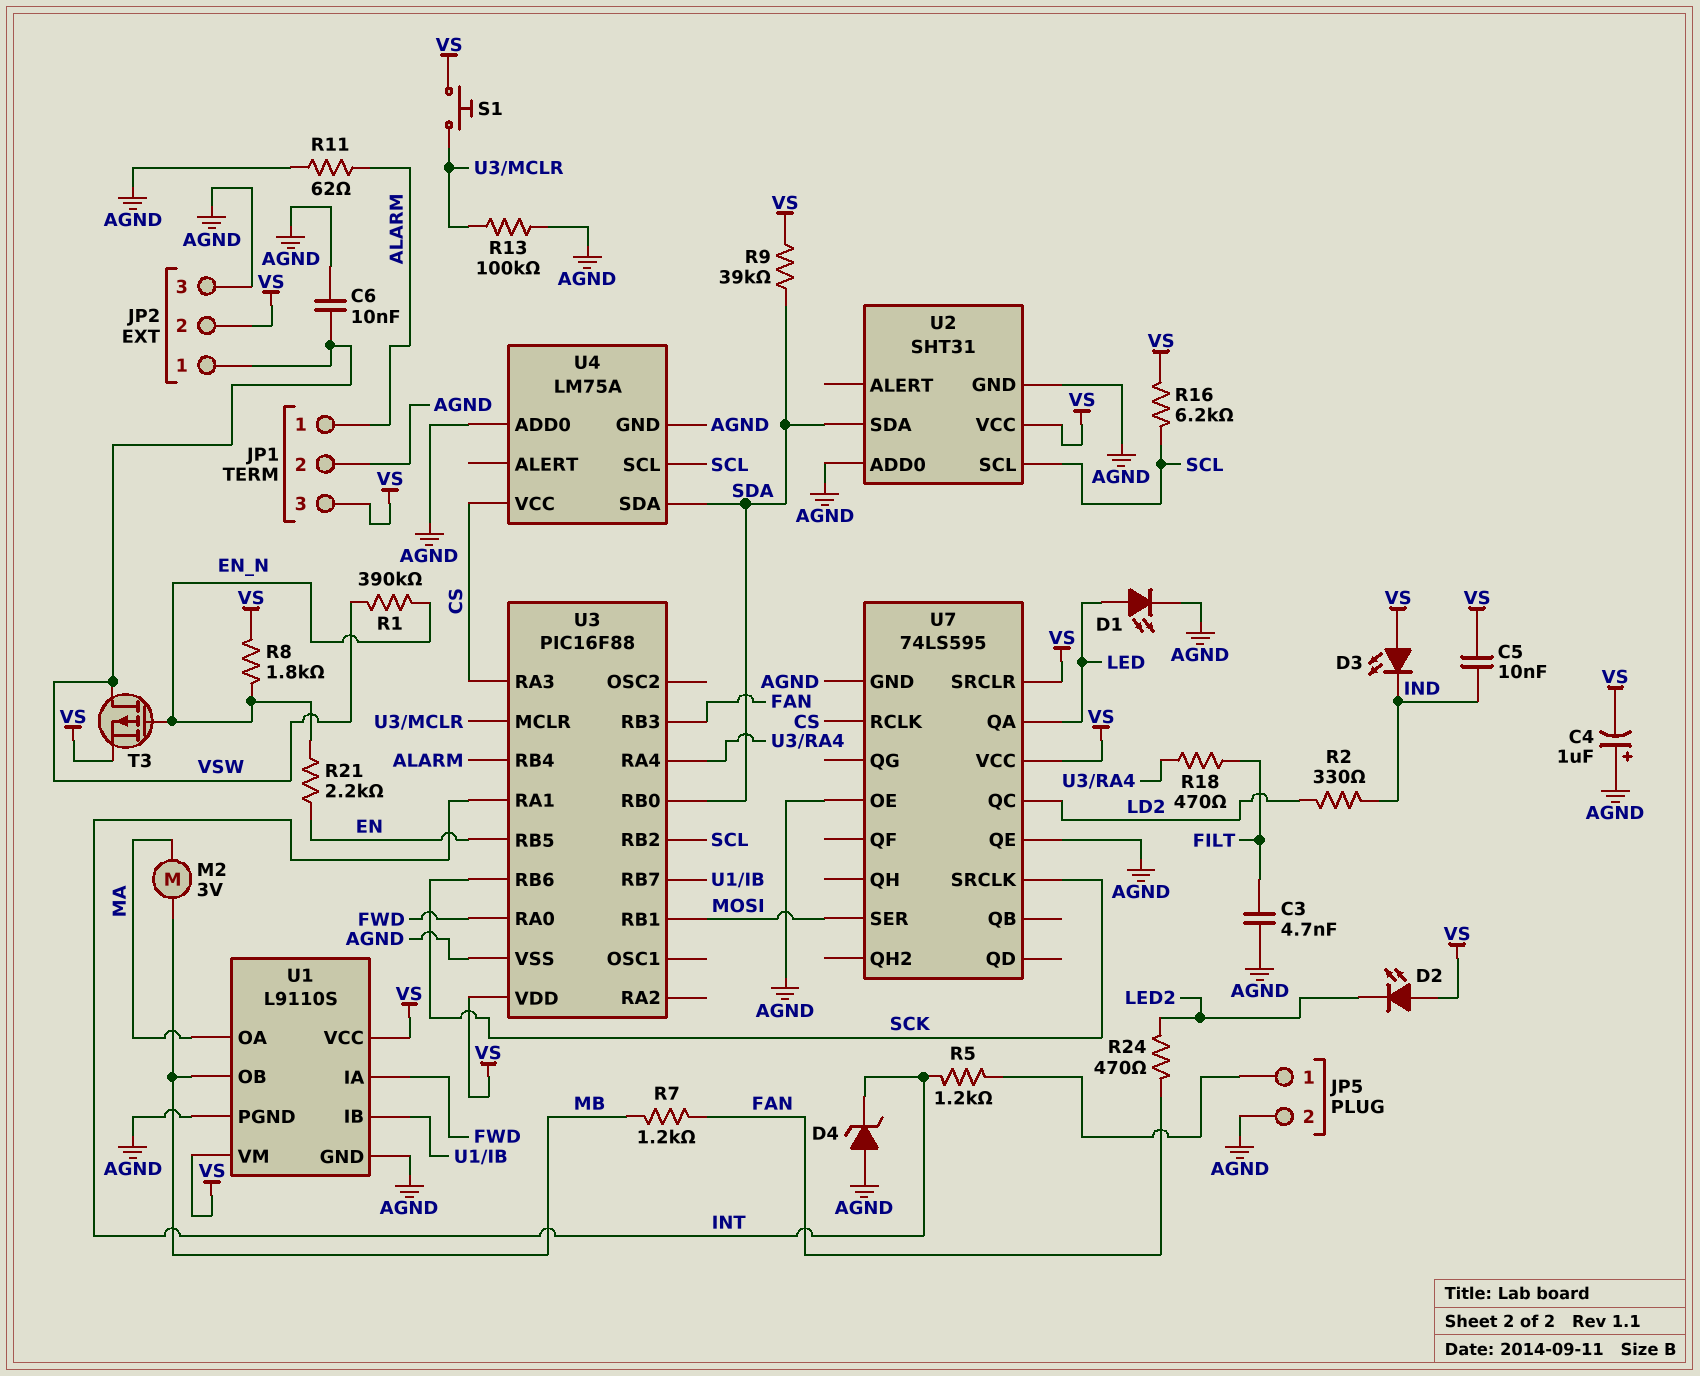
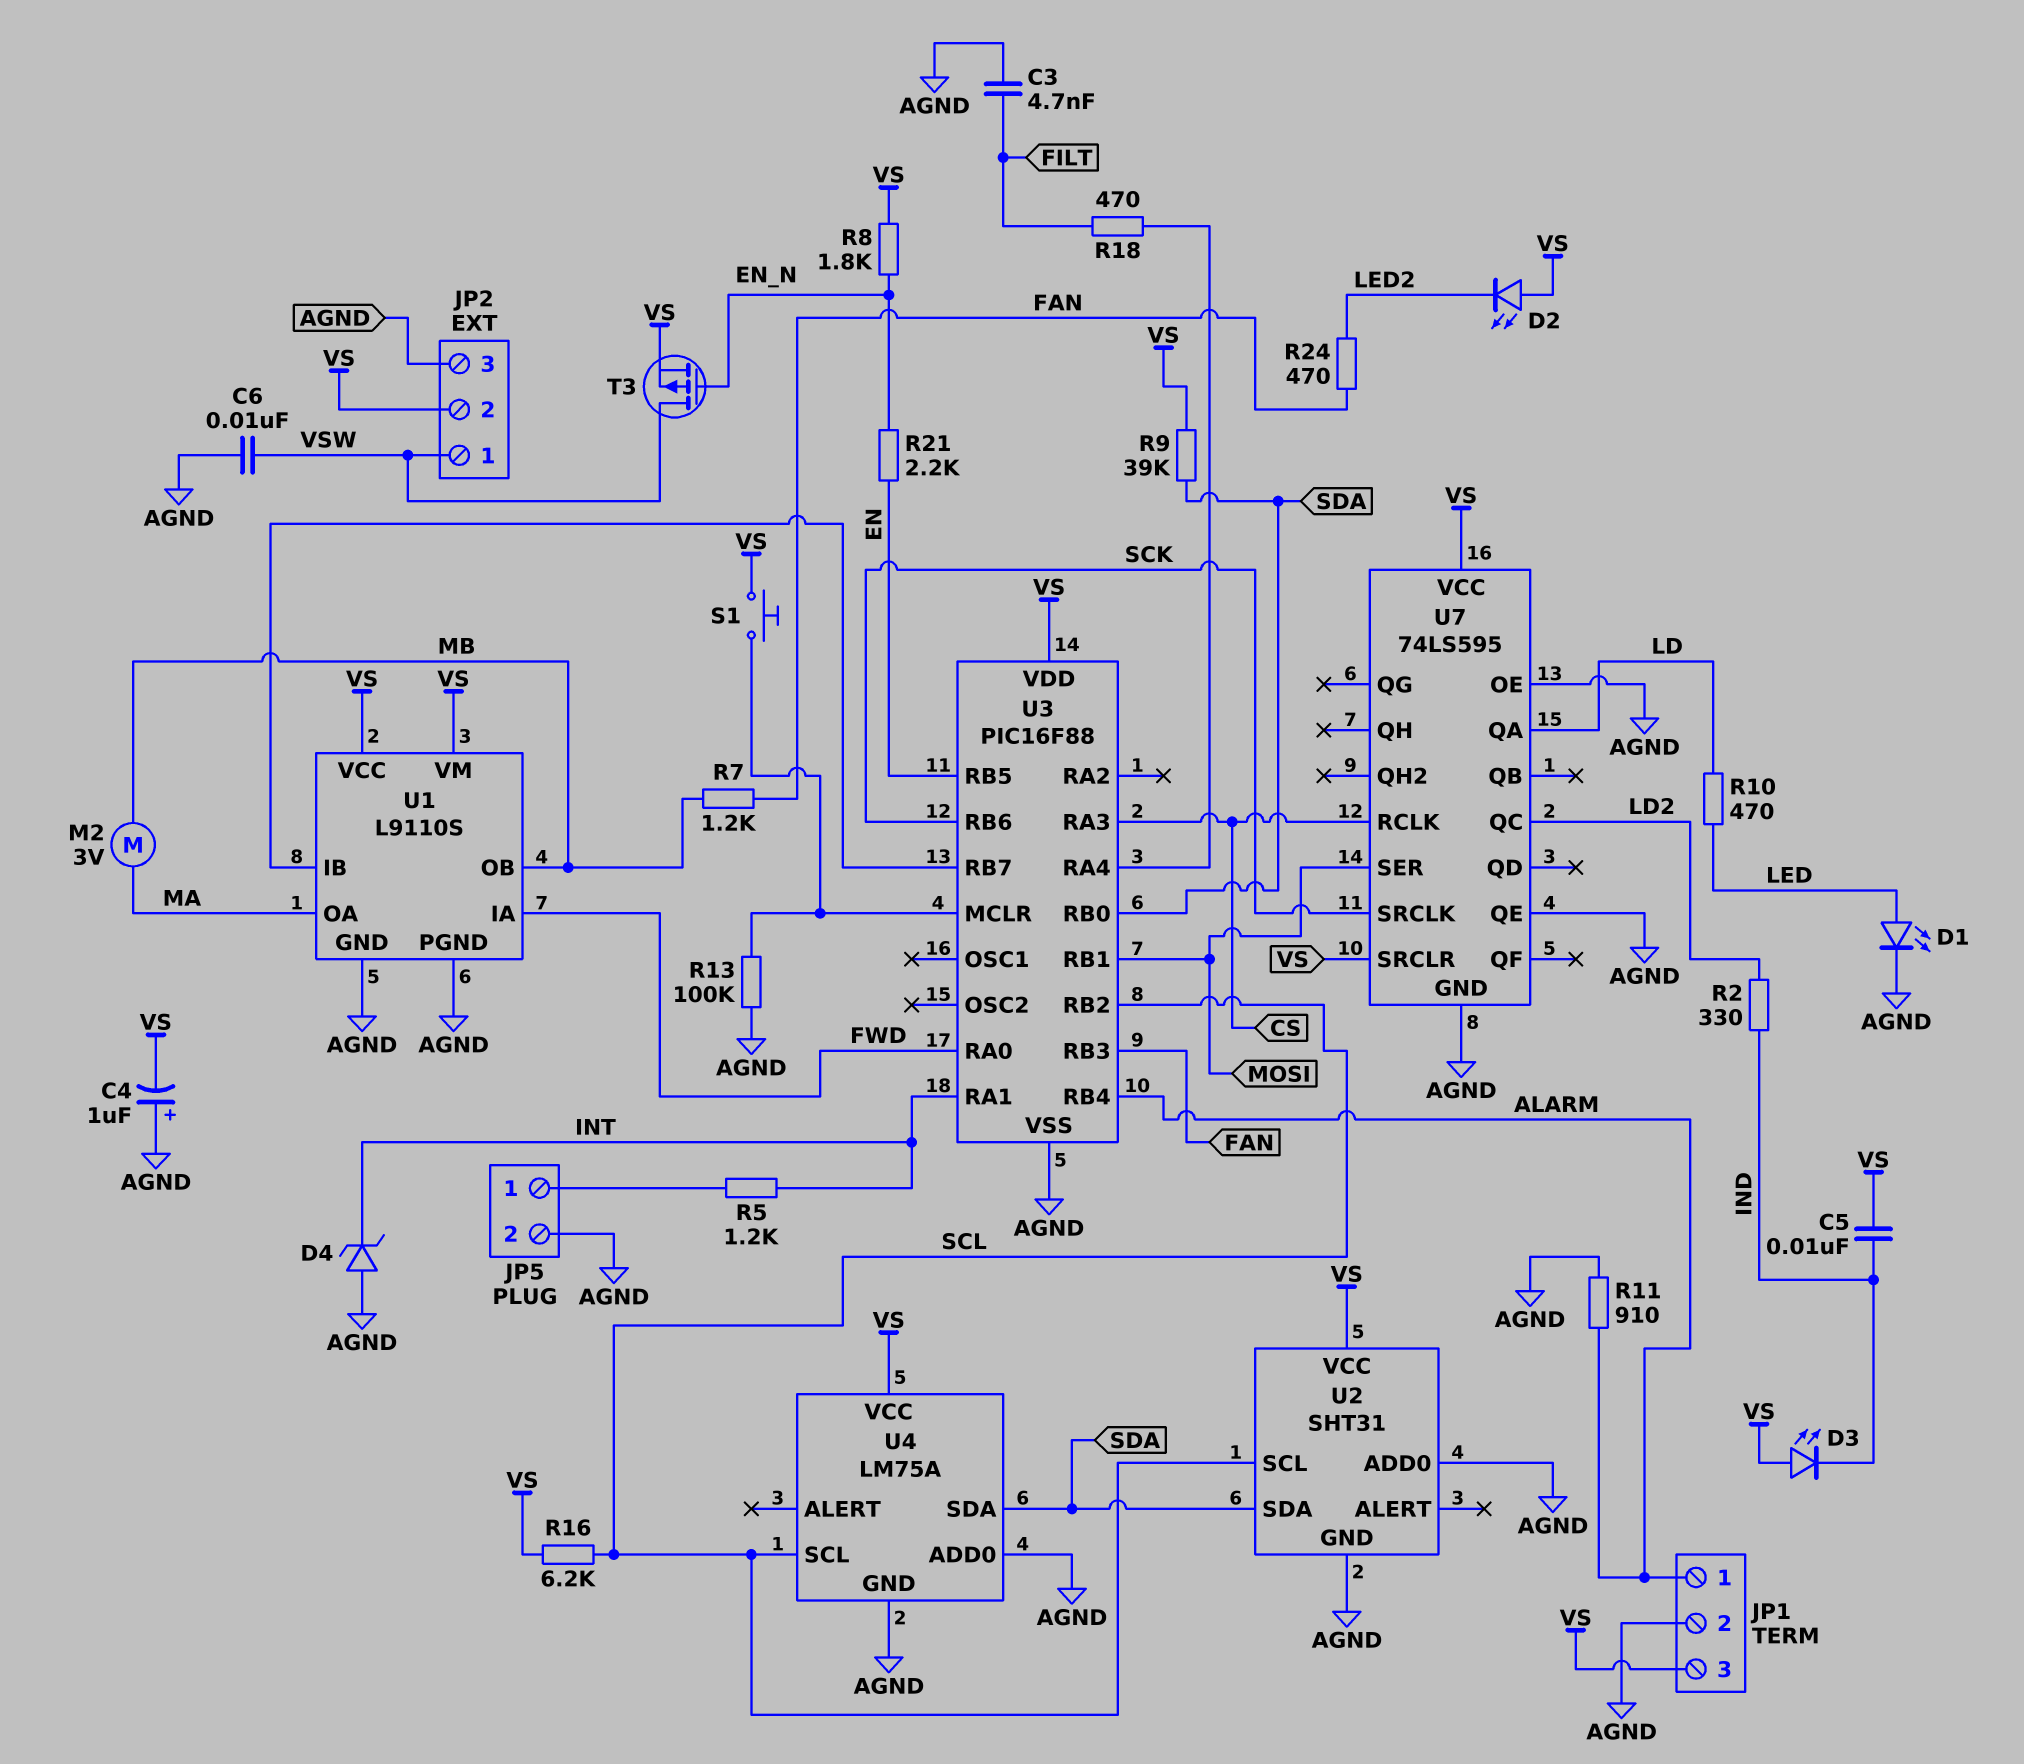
R1: 390k (EN_N, VSW) -> none
R10: none -> 470 (LD, LED)
R11: 62 (AGND, ALARM) -> 910 (AGND, ALARM)
U4 pin VCC: CS -> VS
U7 pin QA: LED -> LD

